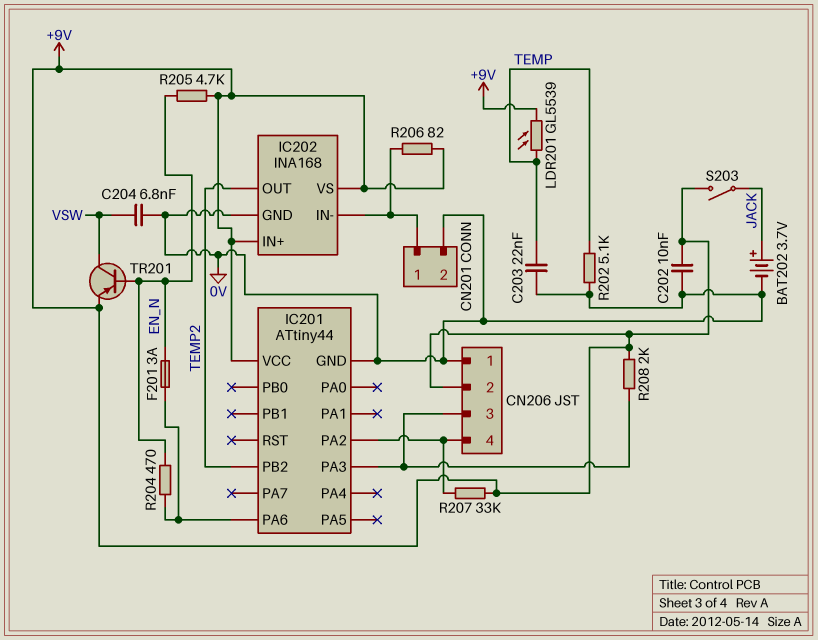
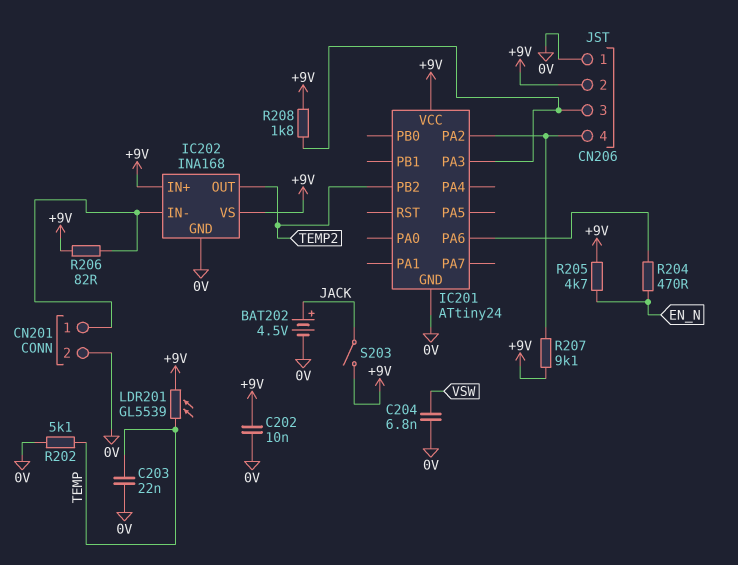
BAT202: 3.7V (plus JACK, minus 0V) -> 4.5V (plus JACK, minus 0V)
F201: 3A (EN_N, IC201/PA6) -> none
IC201: ATtiny44 -> ATtiny24
R207: 33k (+9V, CN206/4) -> 9.1k (+9V, CN206/4)
R208: 2k (+9V, CN206/3) -> 1.8k (+9V, CN206/3)
TR201: PNP (B EN_N, C VSW, E +9V) -> none

